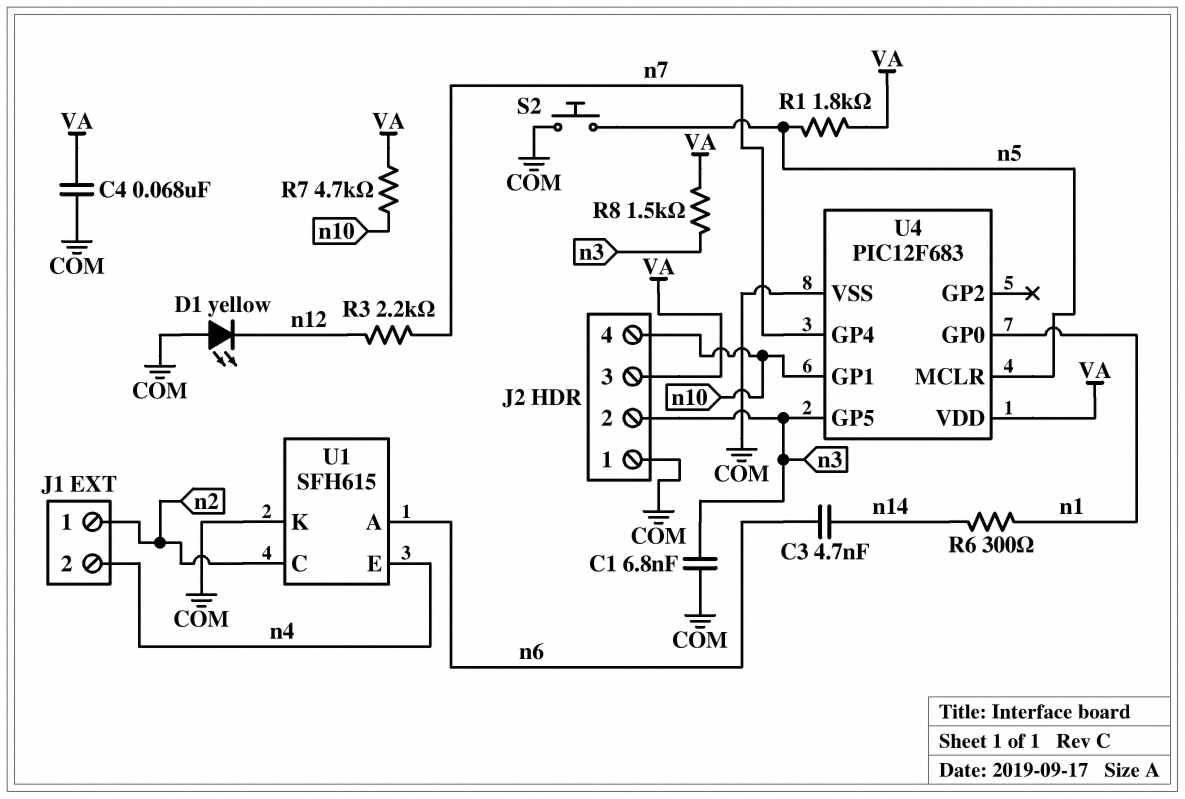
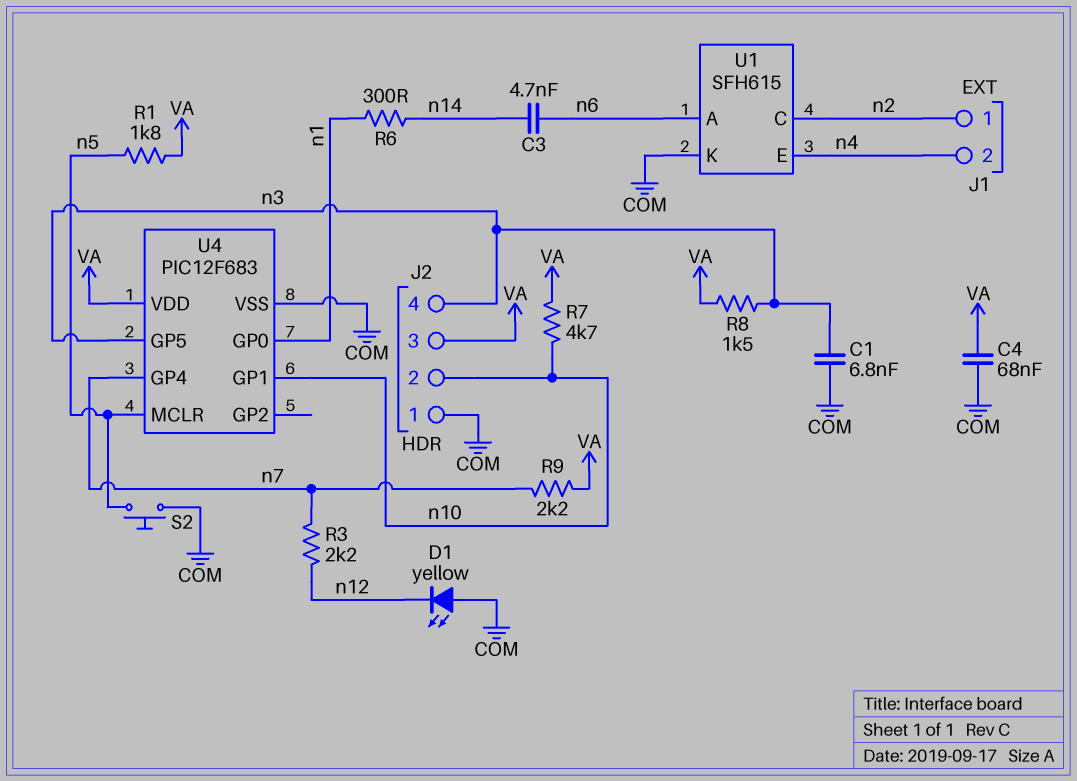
J2 pin 2: n3 -> n10
J2 pin 4: n10 -> n3
R9: none -> 2.2k (VA, n7)

